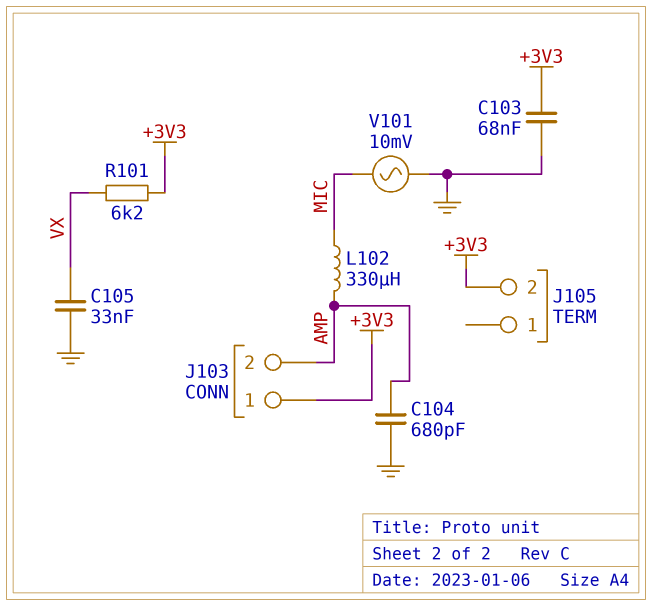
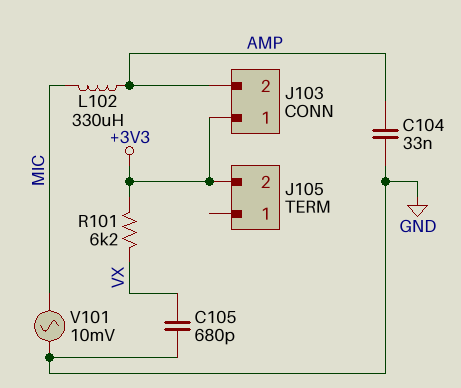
C103: 68nF (+3V3, GND) -> none
C104: 680pF (AMP, GND) -> 33nF (AMP, GND)
C105: 33nF (GND, VX) -> 680pF (GND, VX)

